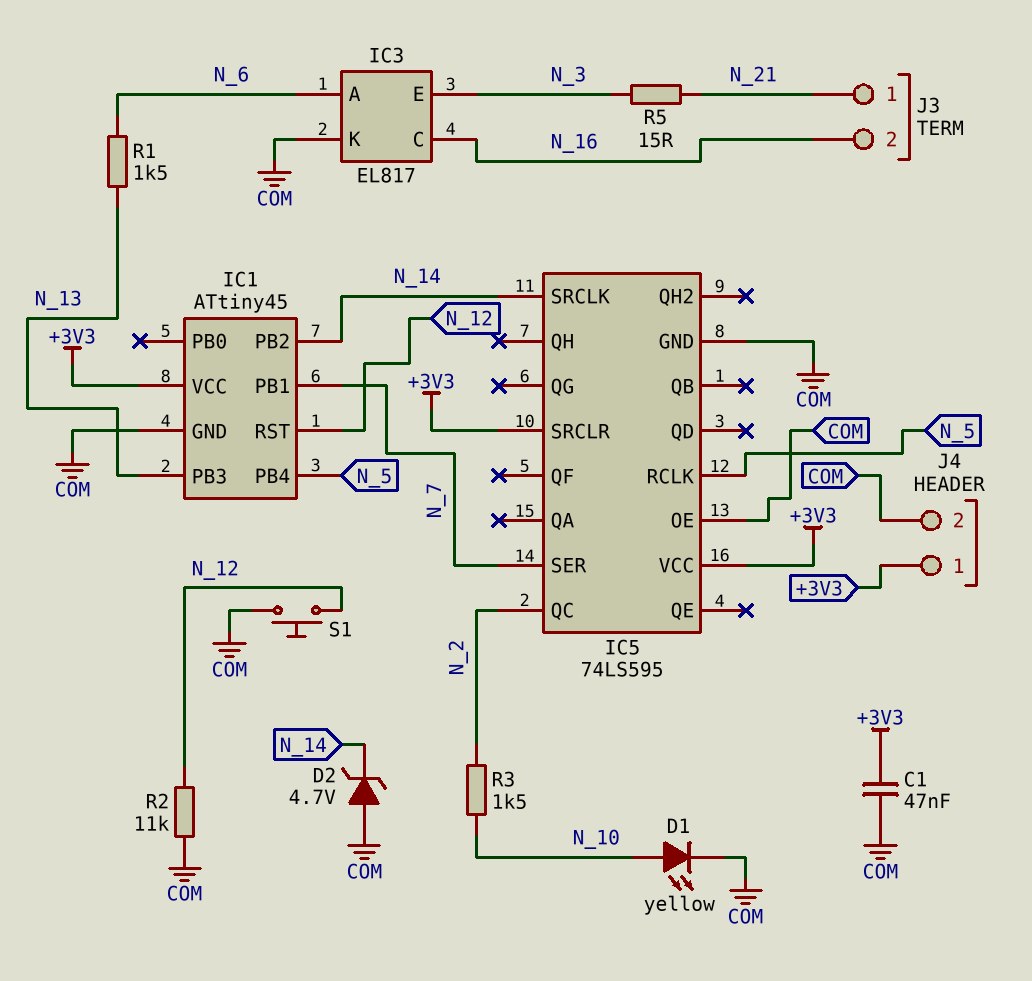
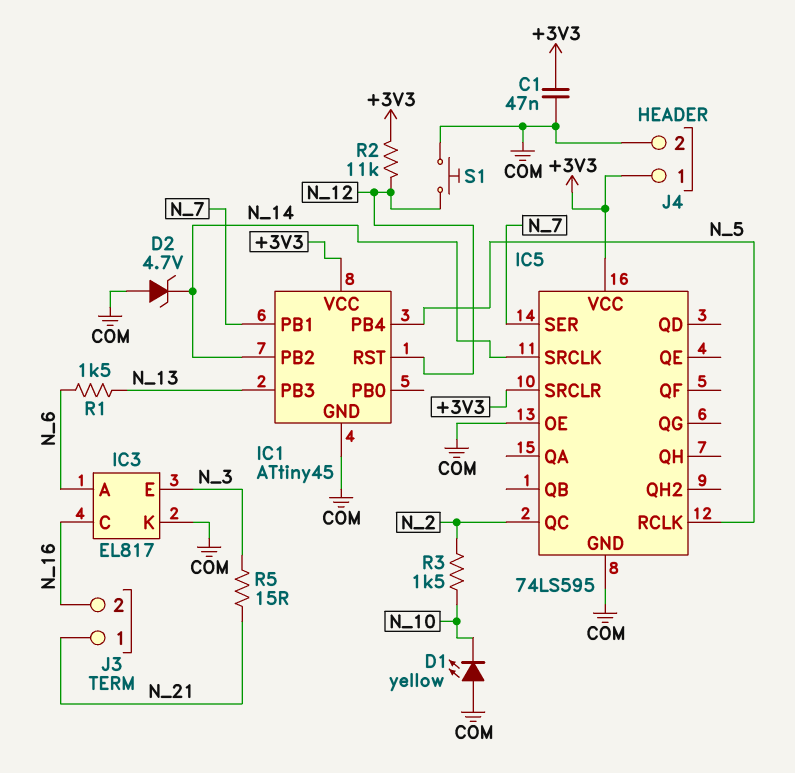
D1: LED yellow (A N_10, K COM) -> LED yellow (A COM, K N_10)
R2: 11k (COM, N_12) -> 11k (+3V3, N_12)

